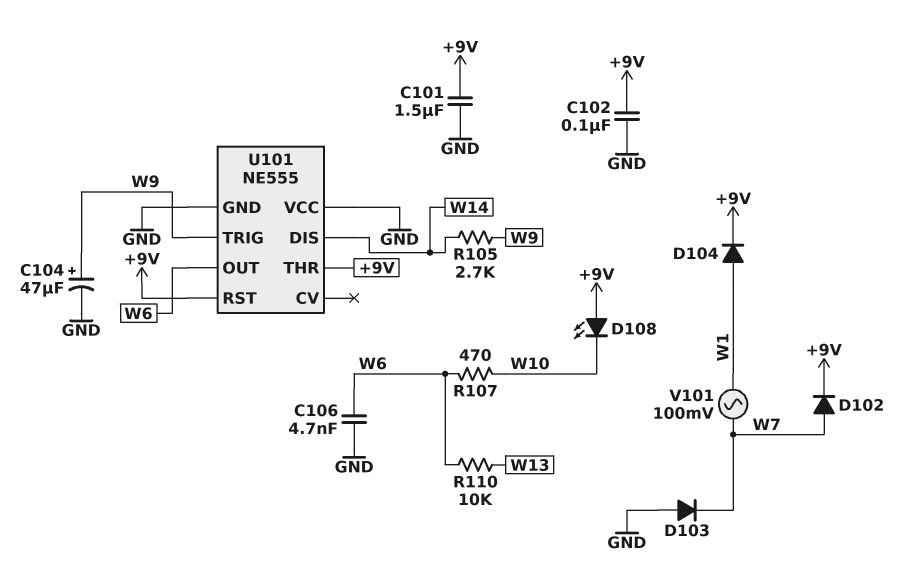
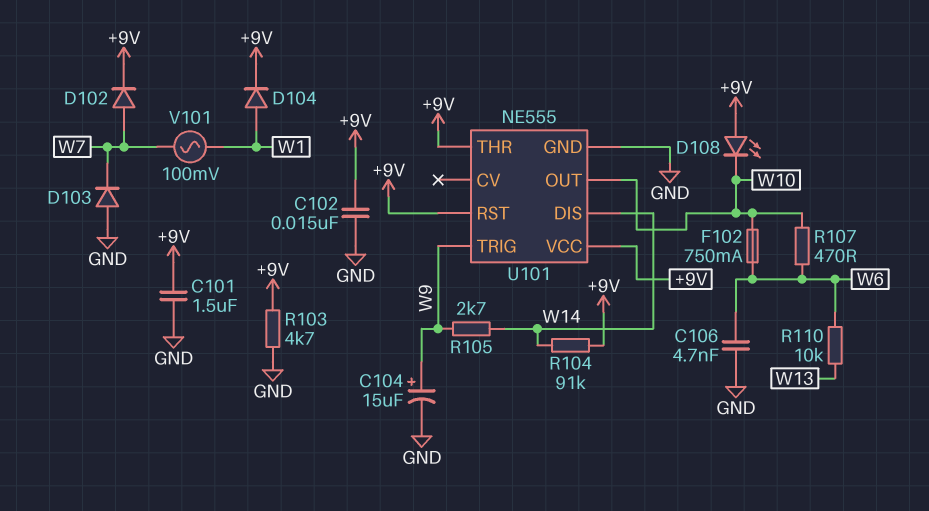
C102: 100nF (+9V, GND) -> 15nF (+9V, GND)
C104: 47uF (plus W9, minus GND) -> 15uF (plus W9, minus GND)
F102: none -> 750mA (W6, W10)
R103: none -> 4.7k (+9V, GND)
R104: none -> 91k (+9V, W14)
U101 pin OUT: W6 -> W10
U101 pin VCC: GND -> +9V

